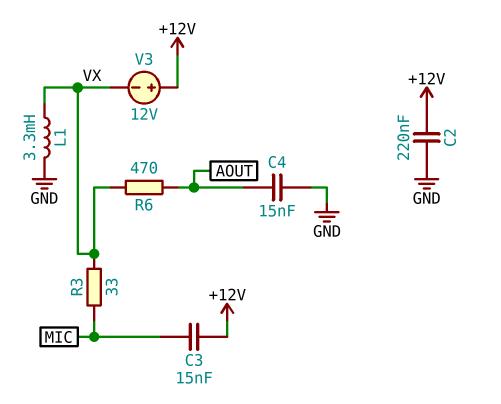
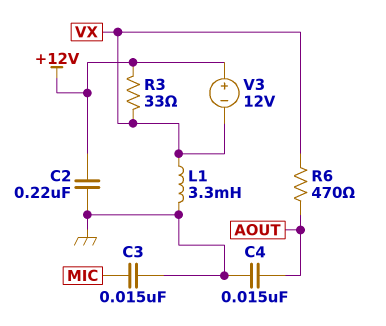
C3: 15nF (+12V, MIC) -> 15nF (GND, MIC)
R3: 33 (MIC, VX) -> 33 (+12V, VX)

